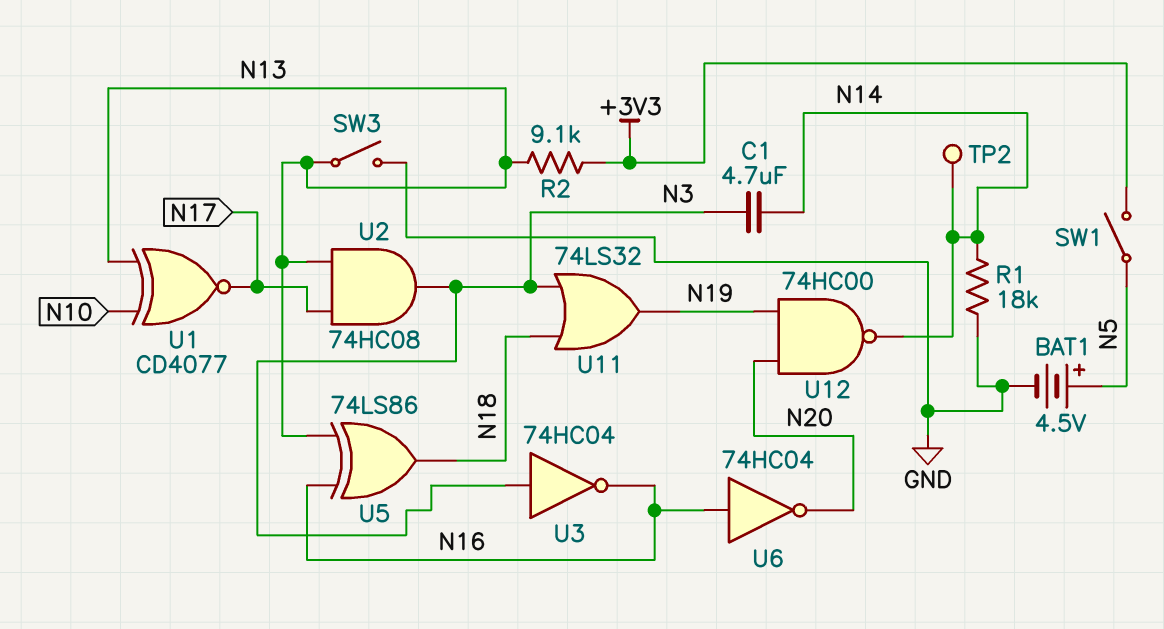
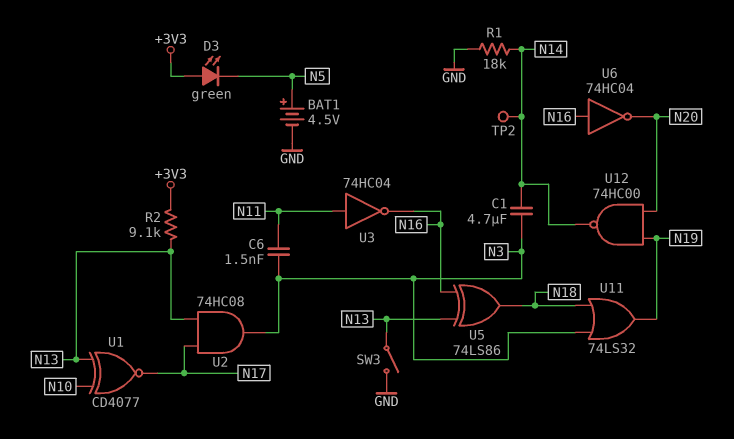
C6: none -> 1.5nF (N3, N11)
D3: none -> LED green (A +3V3, K N5)
SW1: switch (+3V3, N5) -> none
U3: NOT 74HC04 (in N3, out N16) -> NOT 74HC04 (in N11, out N16)

